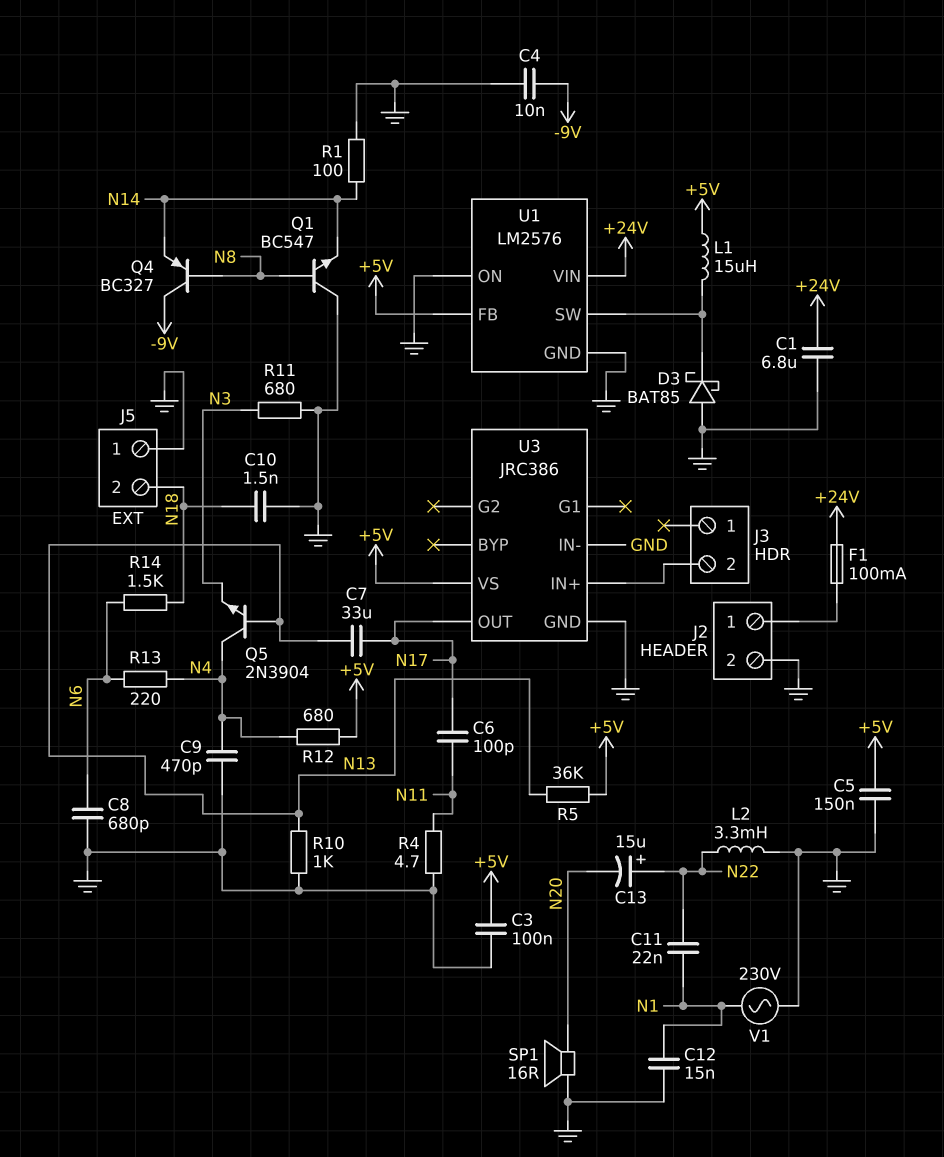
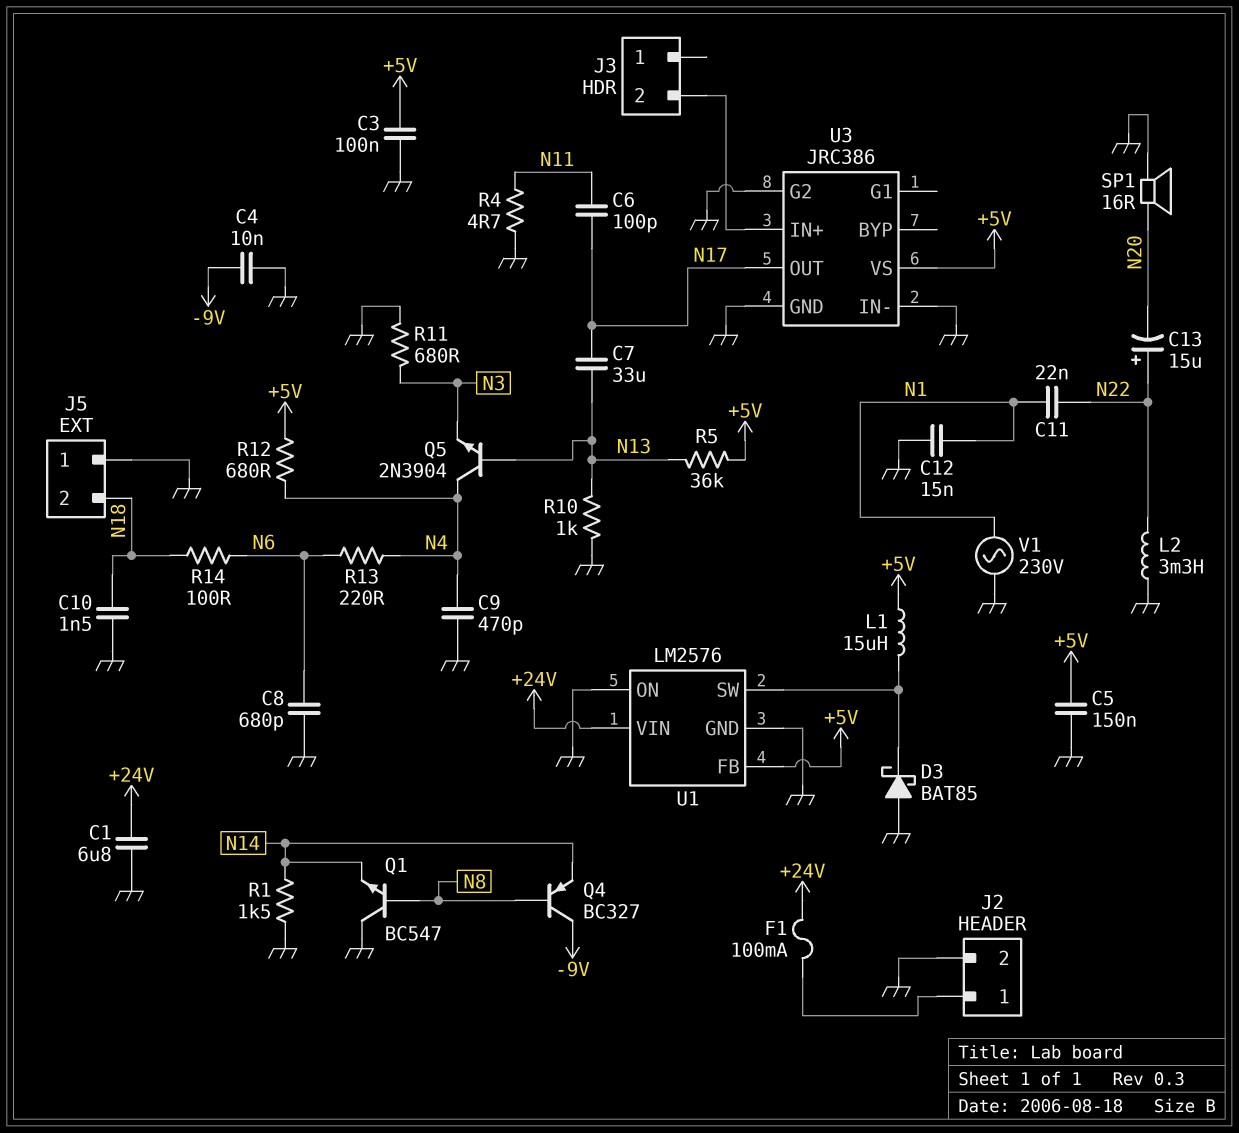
R1: 100 (GND, N14) -> 1.5k (GND, N14)
R14: 1.5k (N6, N18) -> 100 (N6, N18)
U3 pin G2: none -> GND

